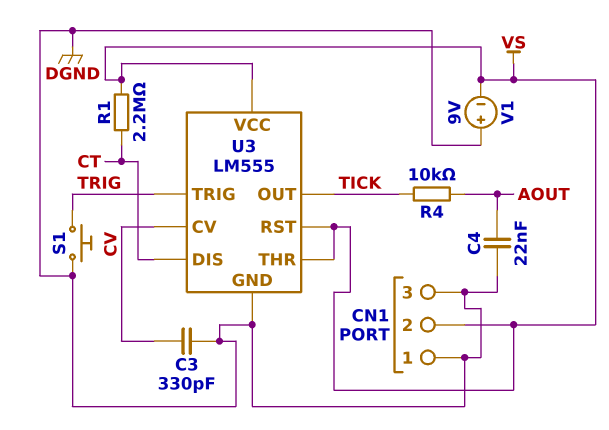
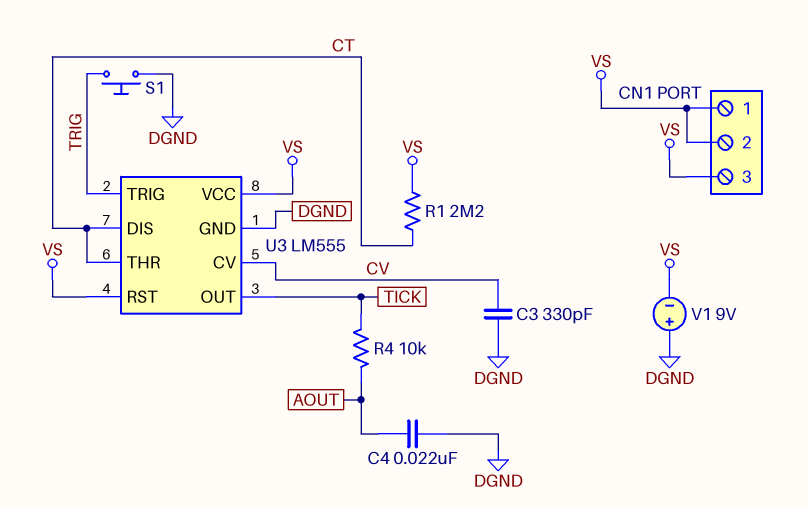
CN1 pin 1: DGND -> VS
CN1 pin 3: DGND -> VS
U3 pin THR: VS -> CT

